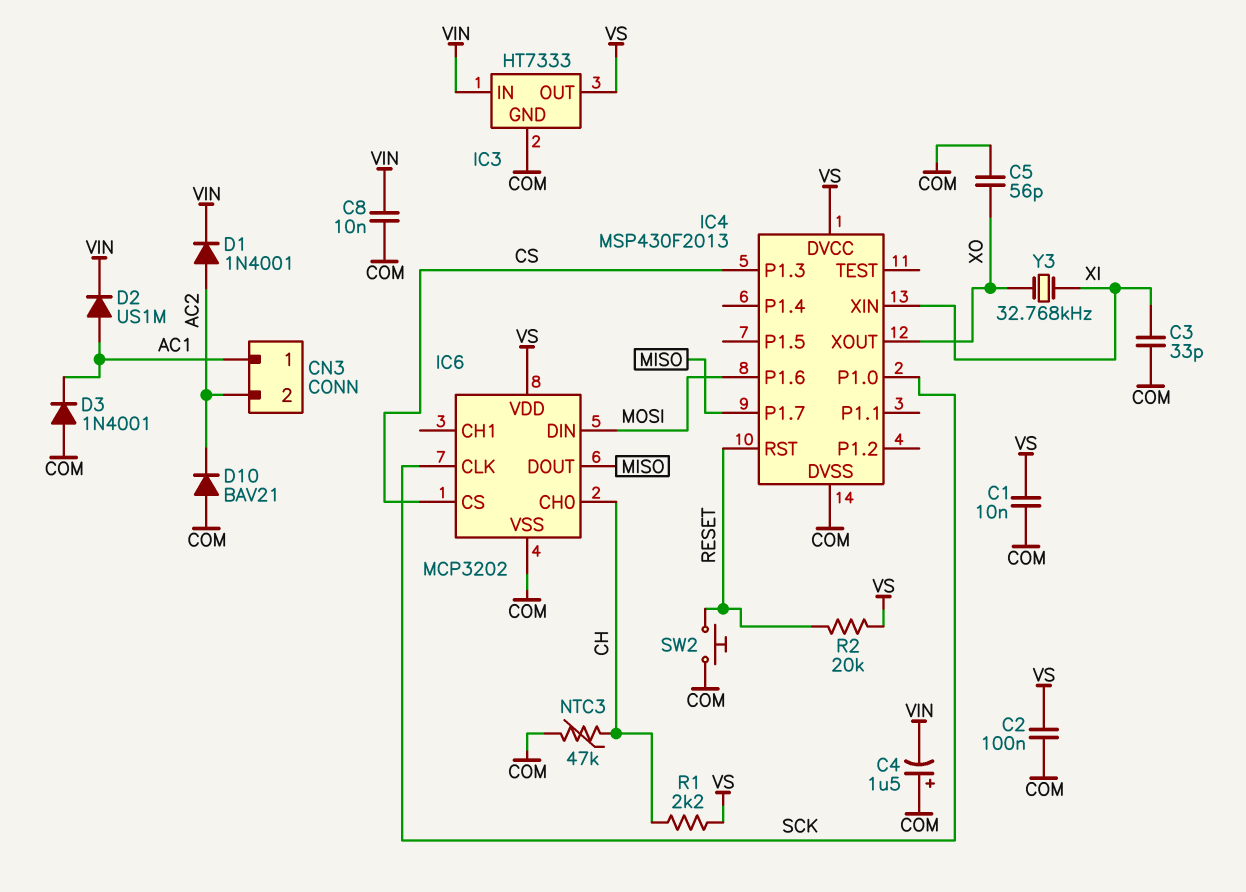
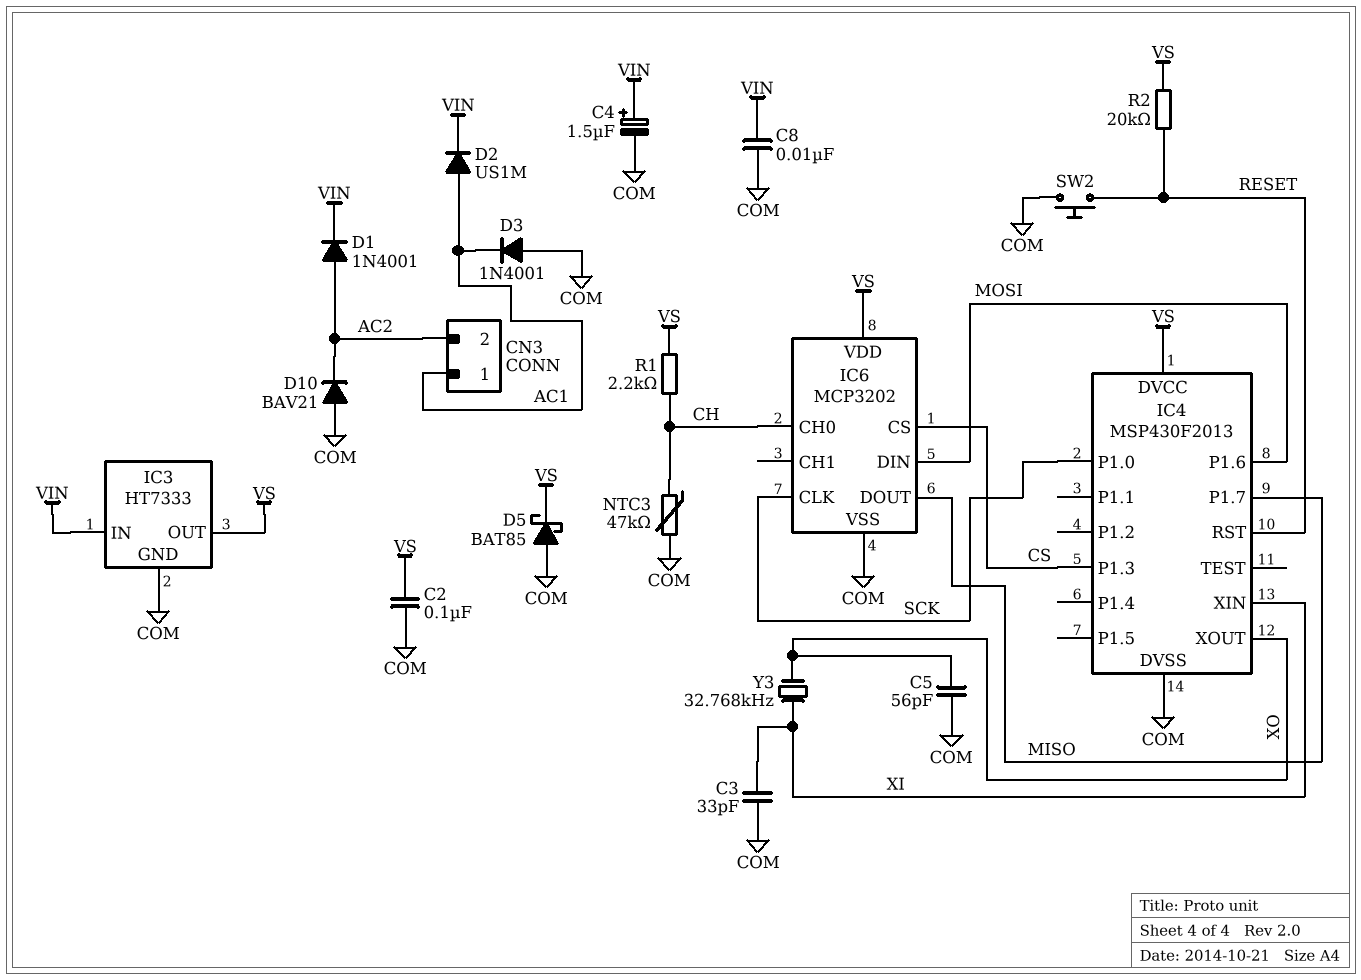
C1: 10nF (COM, VS) -> none
C4: 1.5uF (plus COM, minus VIN) -> 1.5uF (plus VIN, minus COM)
D5: none -> schottky BAT85 (A COM, K VS)

